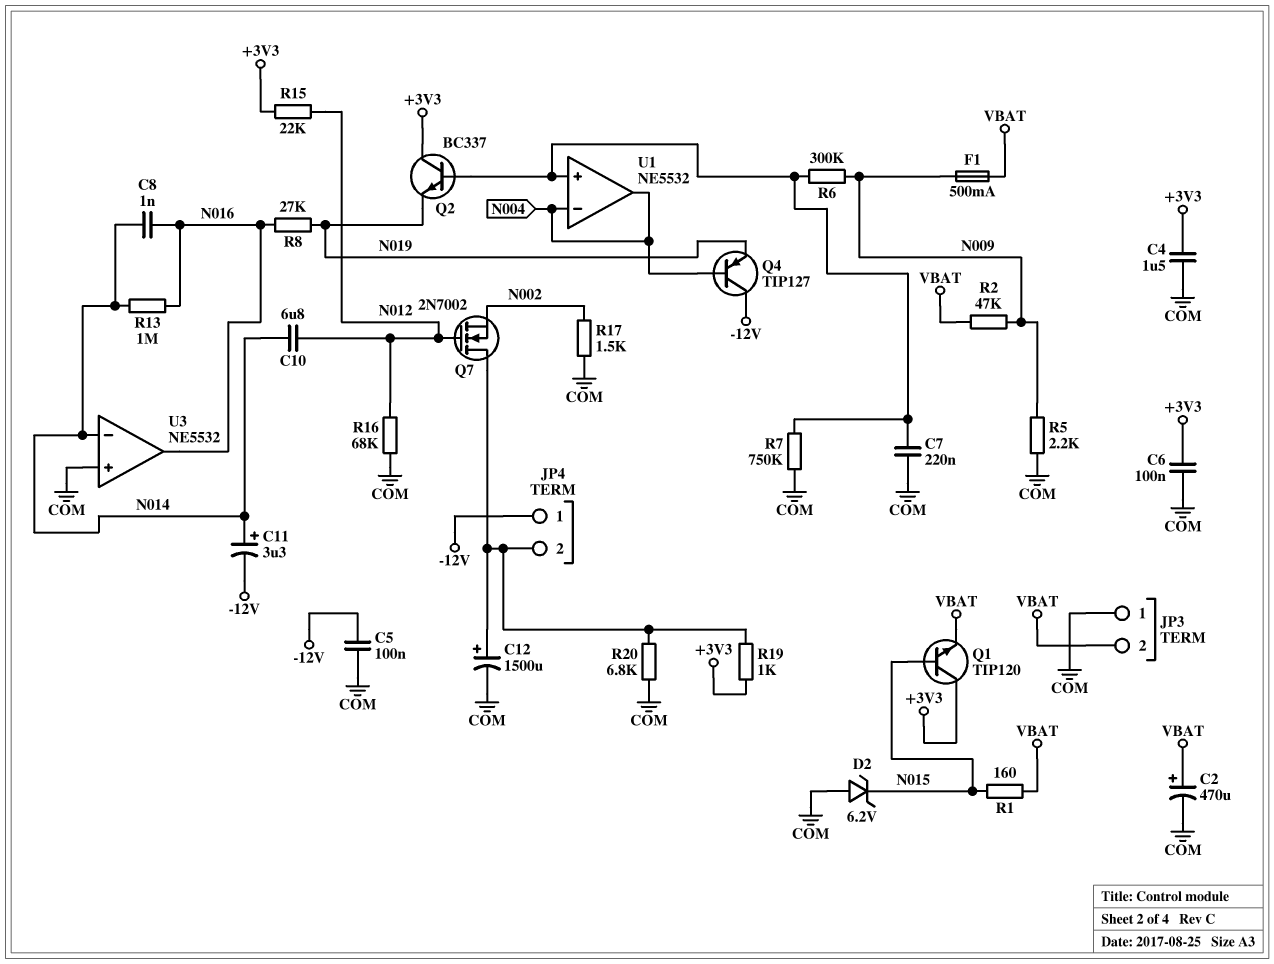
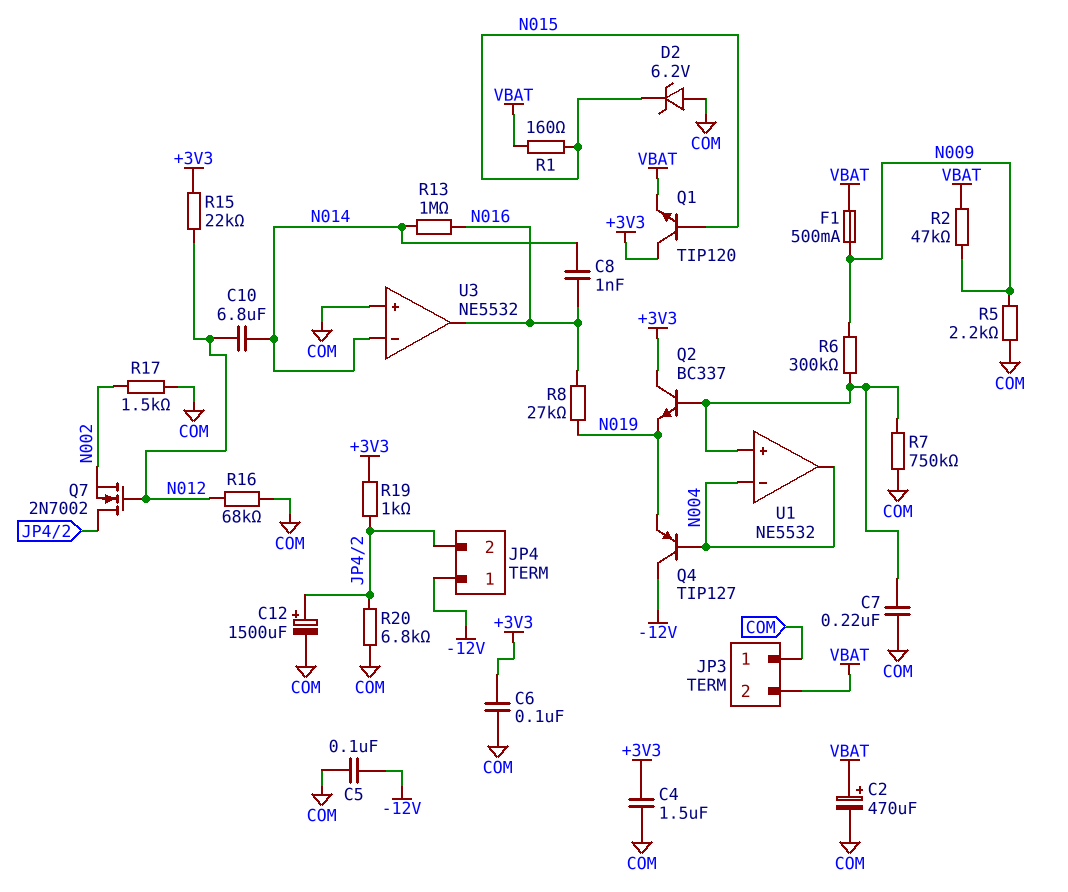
C11: 3.3uF (plus N014, minus -12V) -> none

